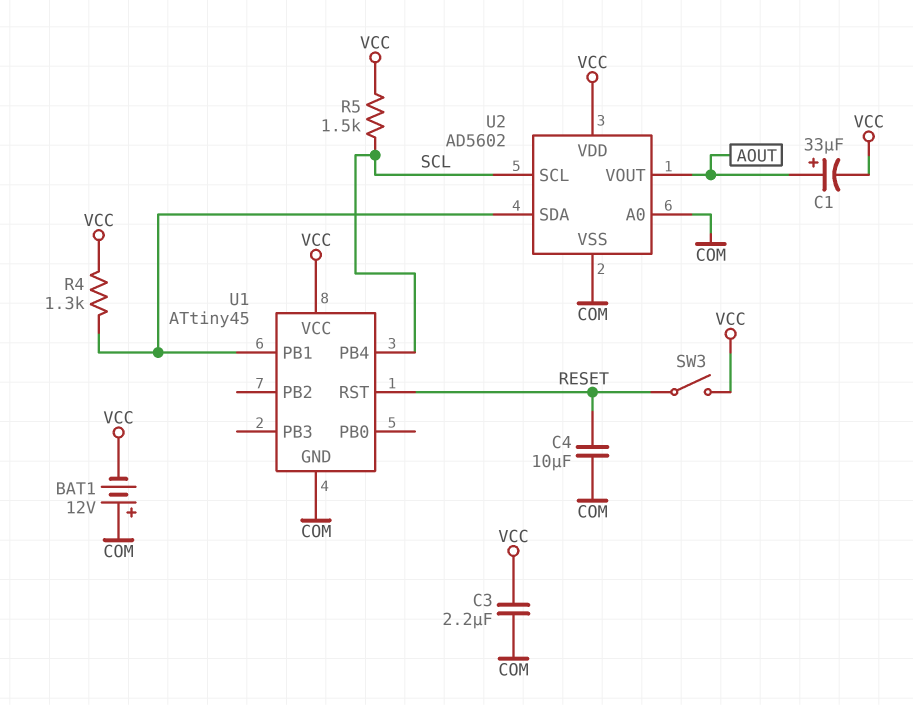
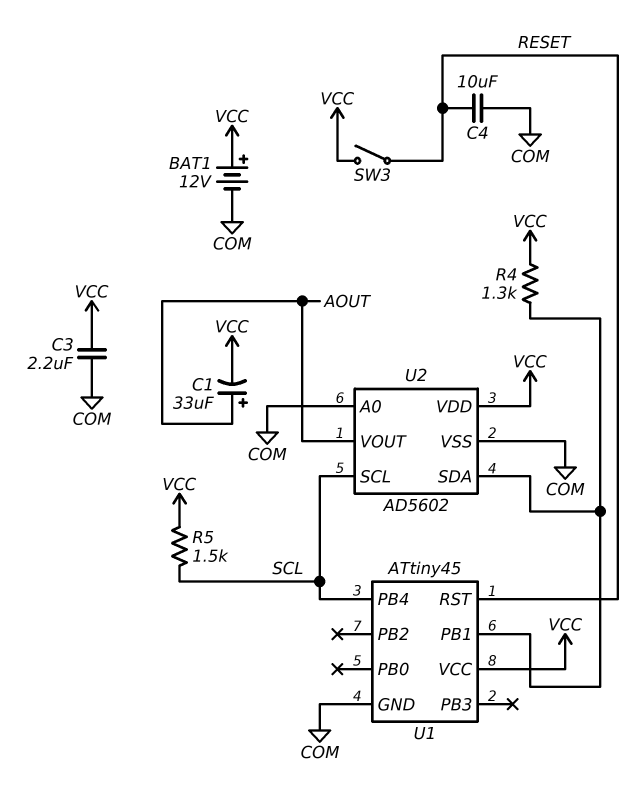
BAT1: 12V (plus COM, minus VCC) -> 12V (plus VCC, minus COM)

